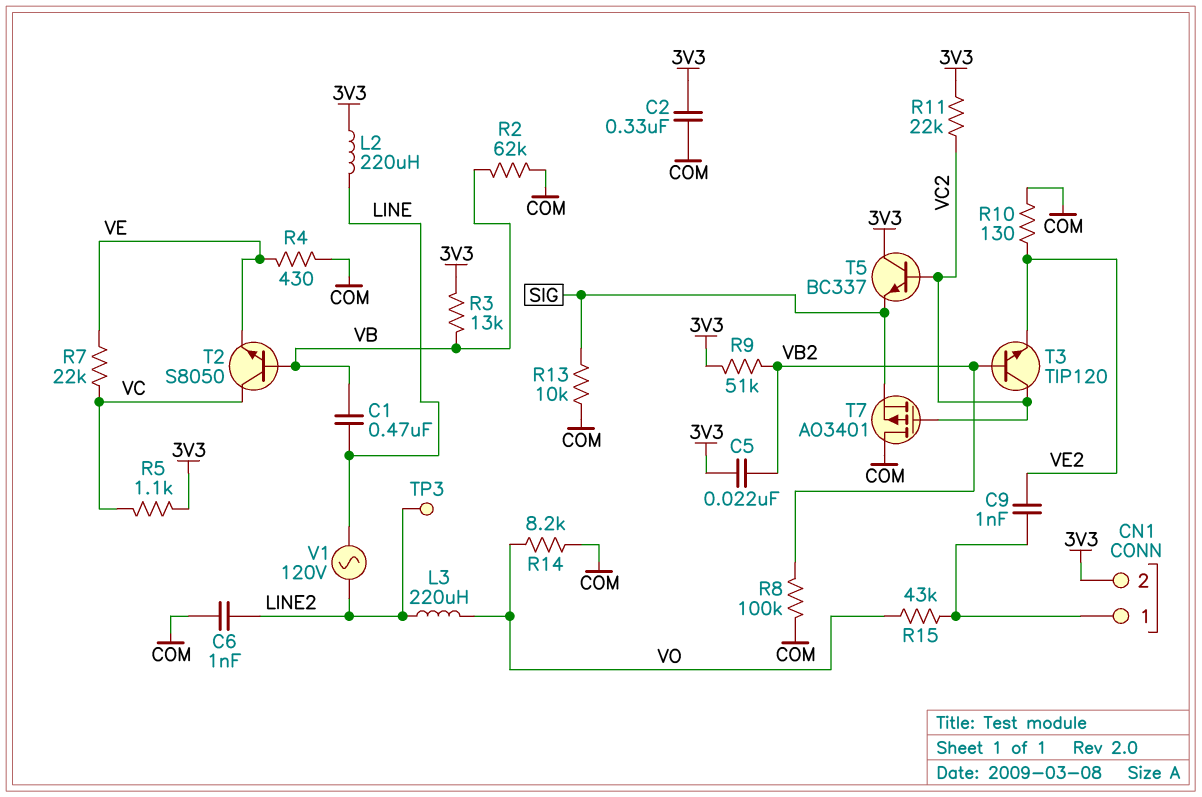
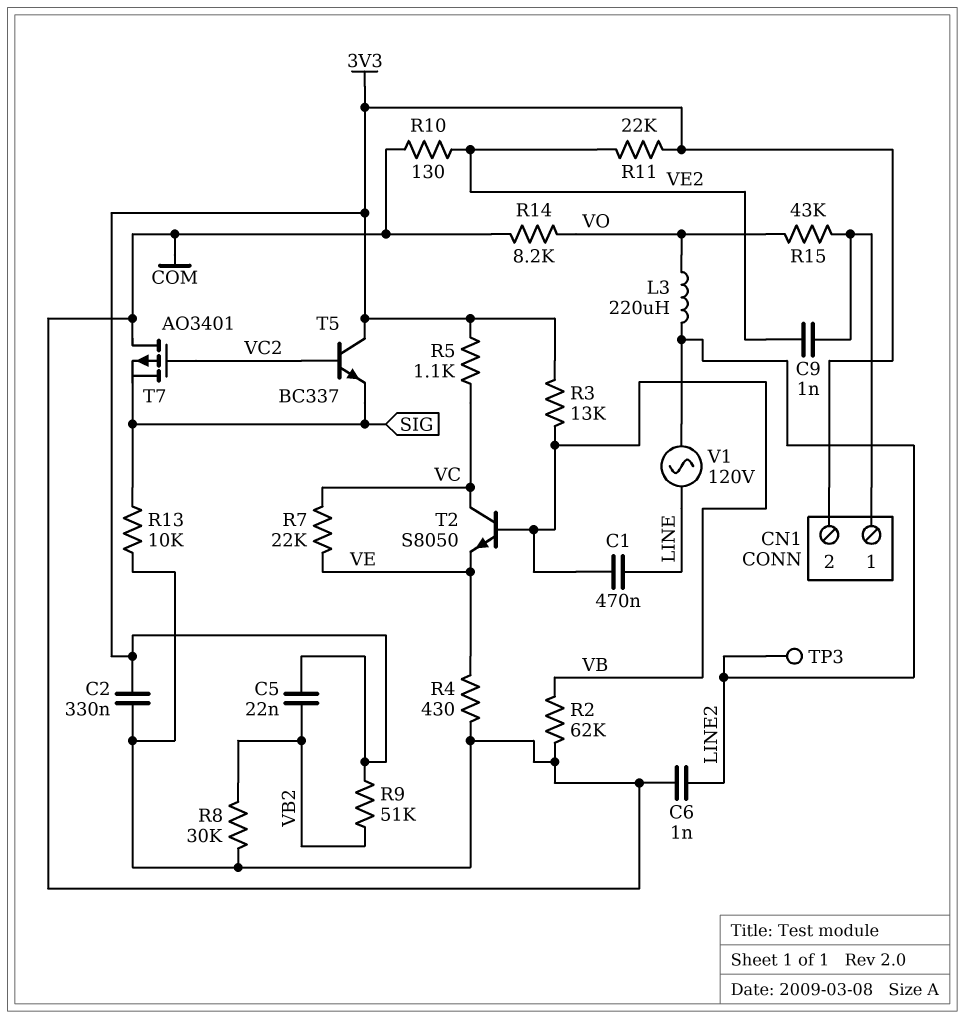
L2: 220uH (3V3, LINE) -> none
R8: 100k (COM, VB2) -> 30k (COM, VB2)
R11: 22k (3V3, VC2) -> 22k (3V3, VE2)
T3: NPN TIP120 (B VB2, C VC2, E VE2) -> none

